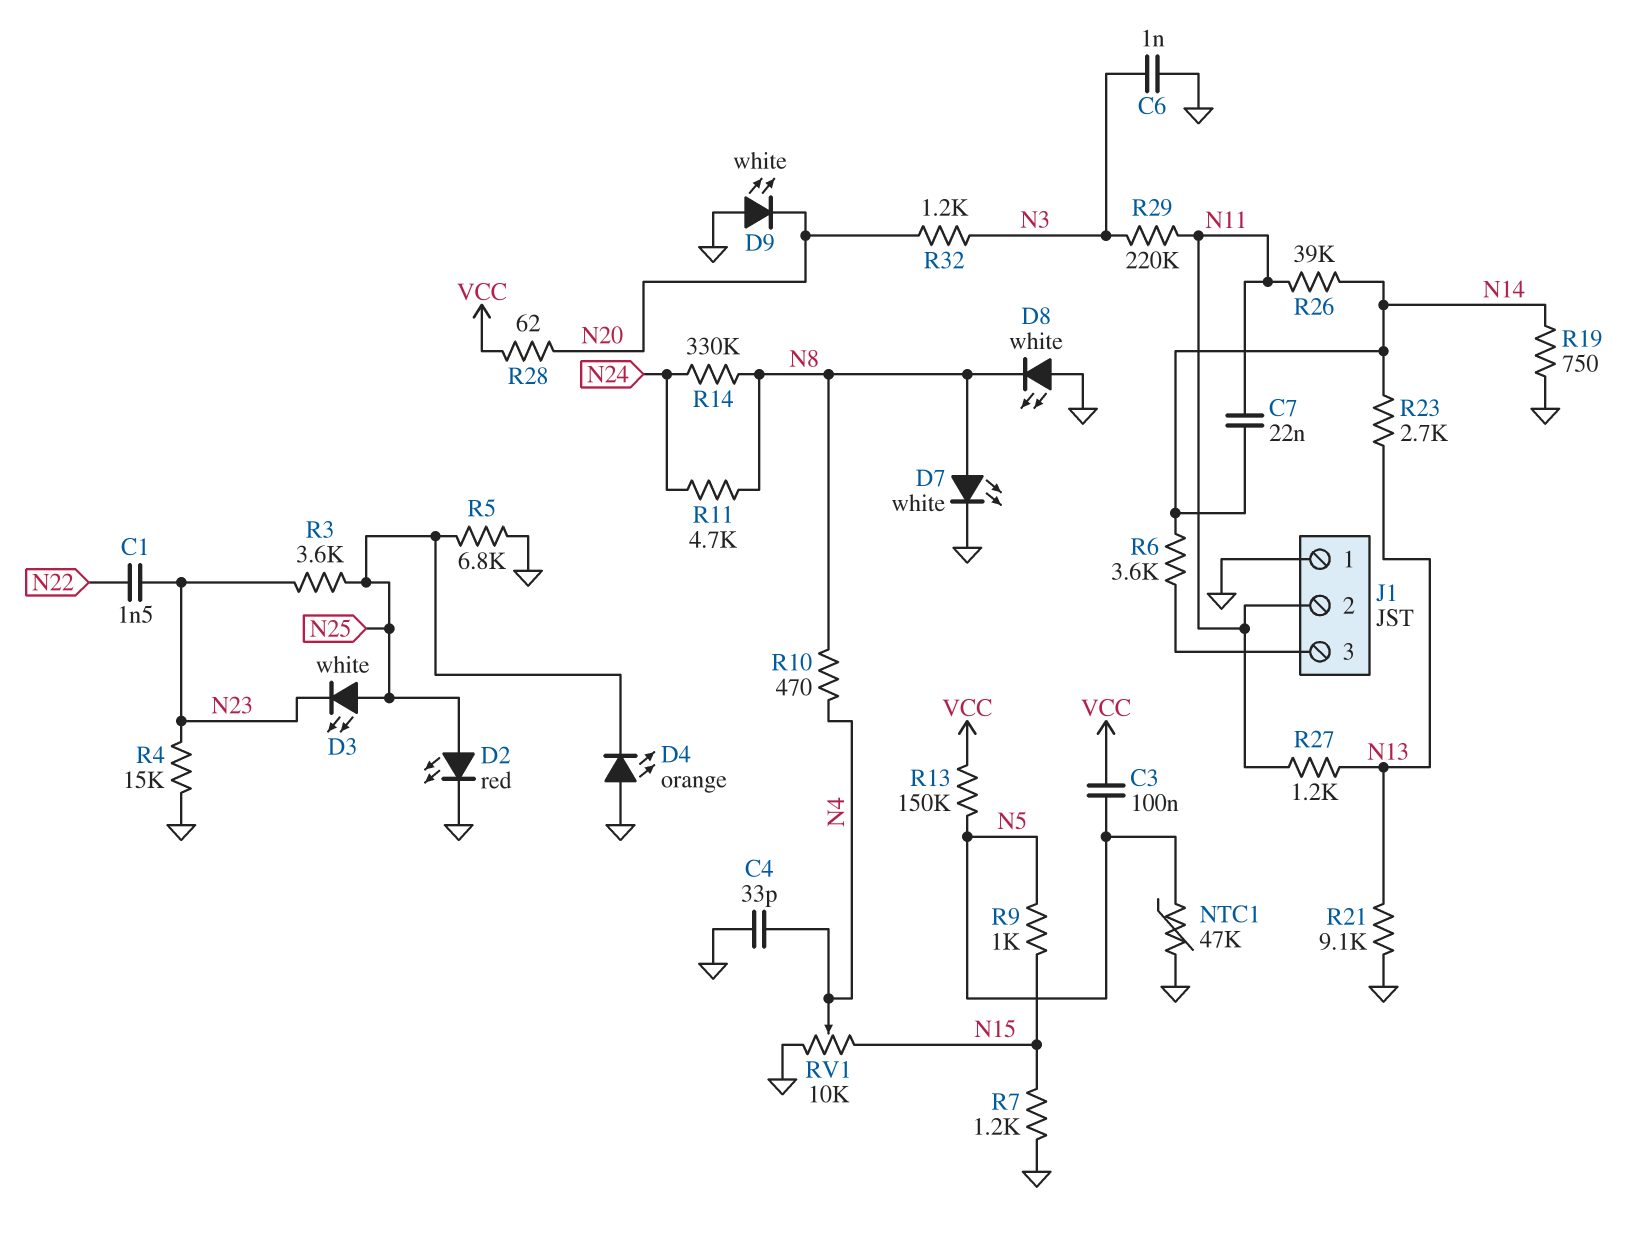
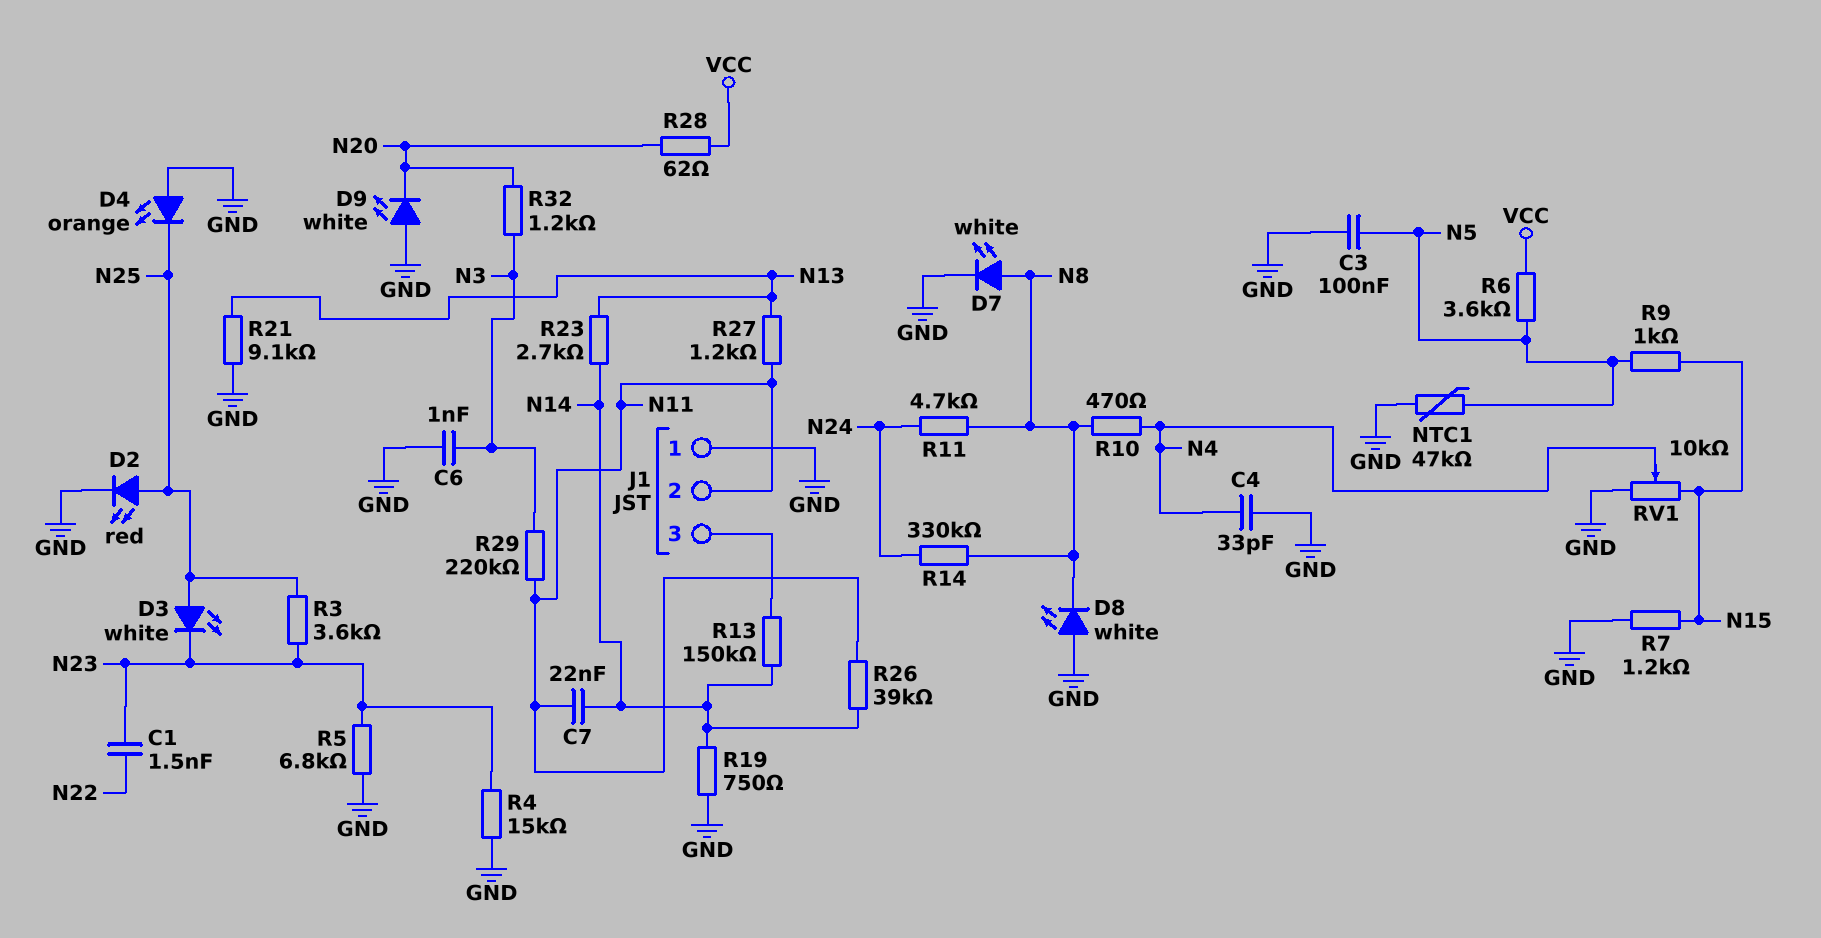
C3: 100nF (N5, VCC) -> 100nF (GND, N5)
R5: 6.8k (GND, N25) -> 6.8k (GND, N23)
R6: 3.6k (J1/3, N14) -> 3.6k (N5, VCC)
R13: 150k (N5, VCC) -> 150k (J1/3, N14)

